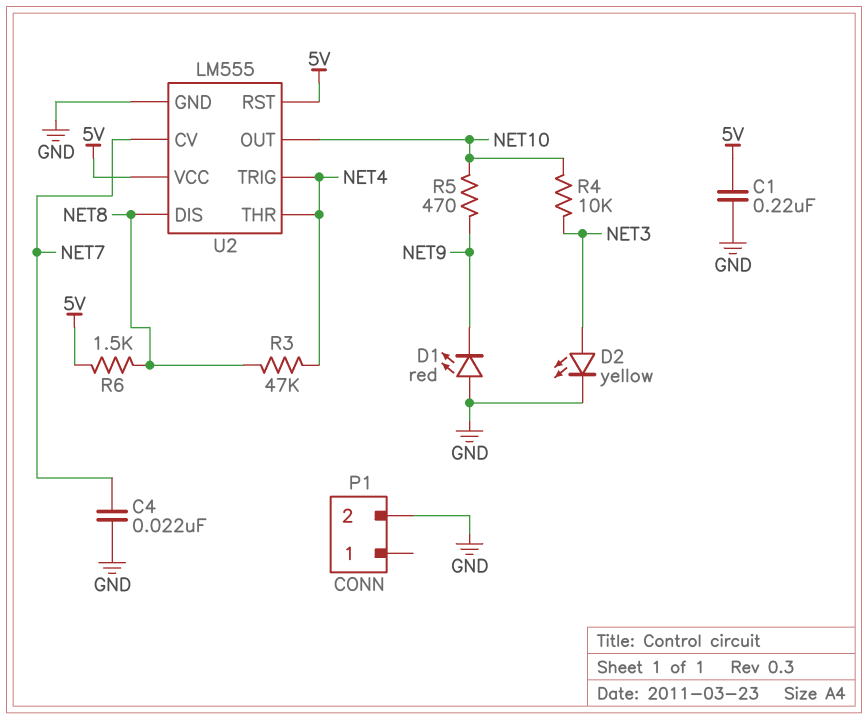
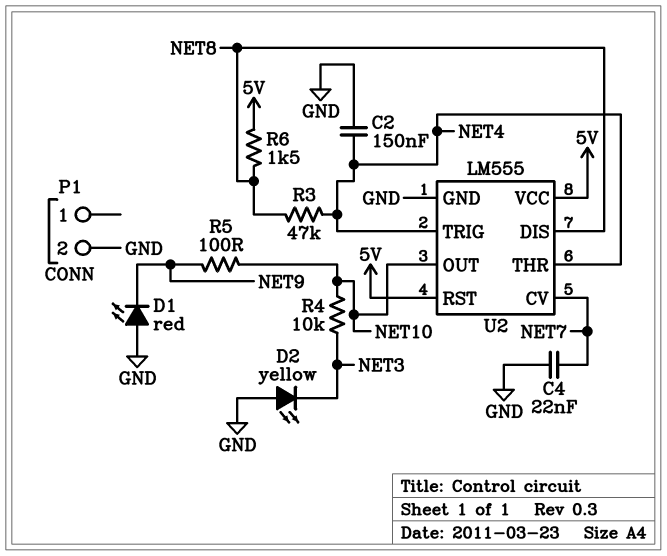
C1: 220nF (5V, GND) -> none
C2: none -> 150nF (GND, NET4)
D2: LED yellow (A NET3, K GND) -> LED yellow (A GND, K NET3)
R5: 470 (NET9, NET10) -> 100 (NET9, NET10)

